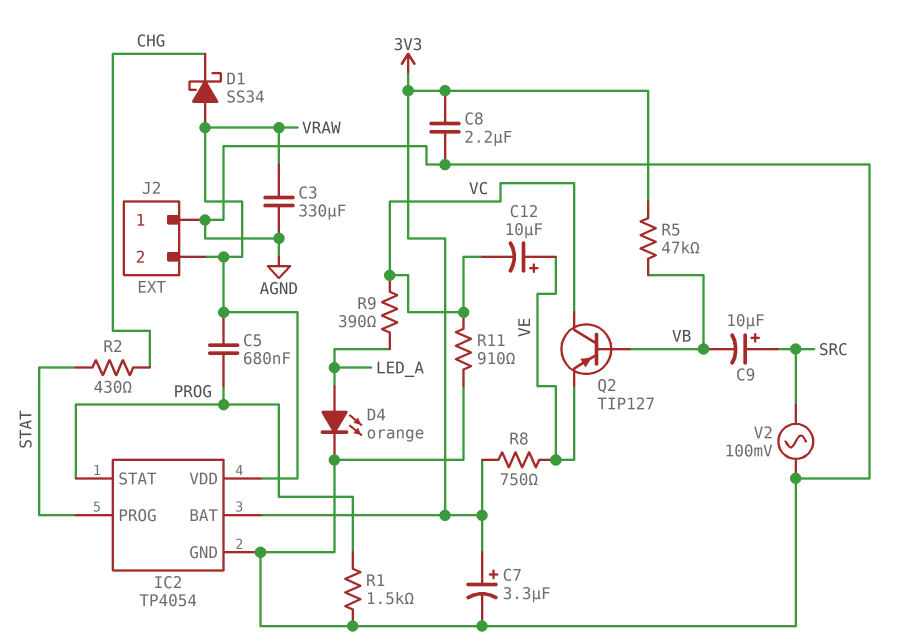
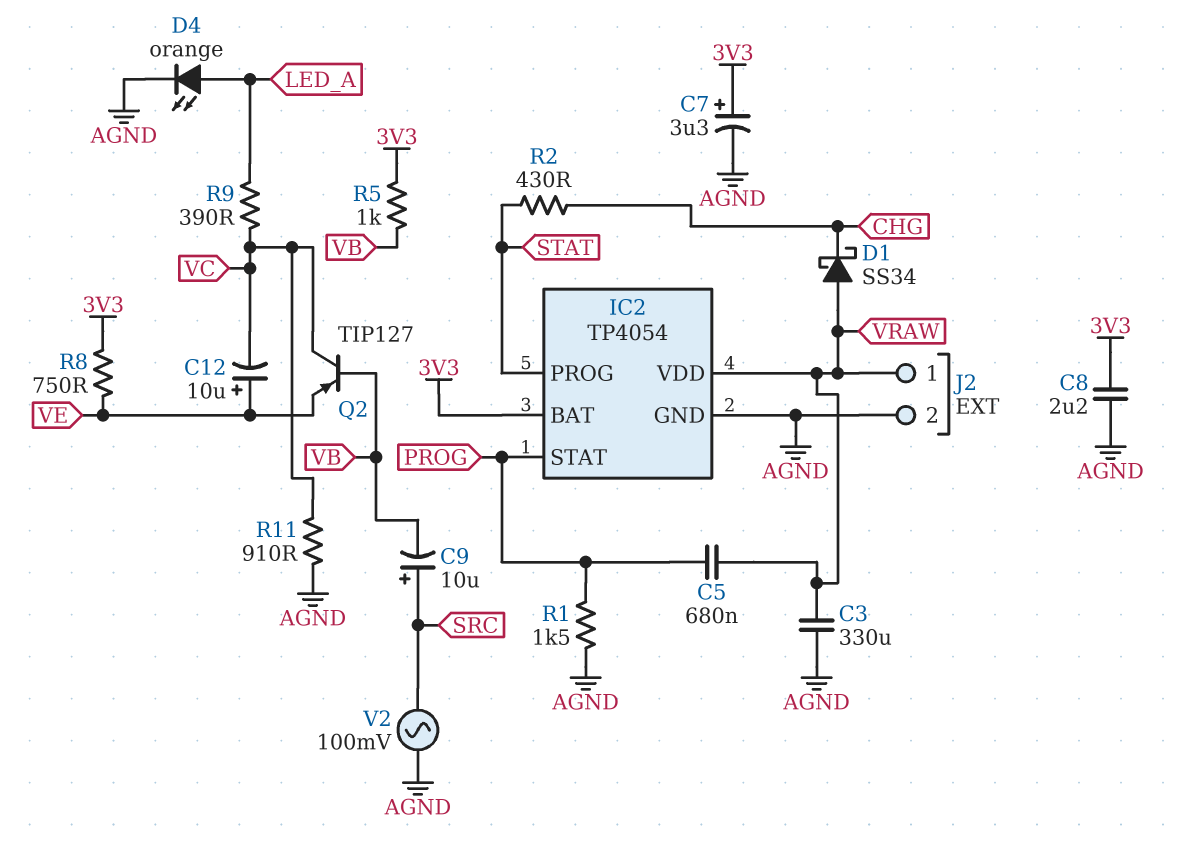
J2 pin 1: AGND -> VRAW
J2 pin 2: VRAW -> AGND
R5: 47k (3V3, VB) -> 1k (3V3, VB)

